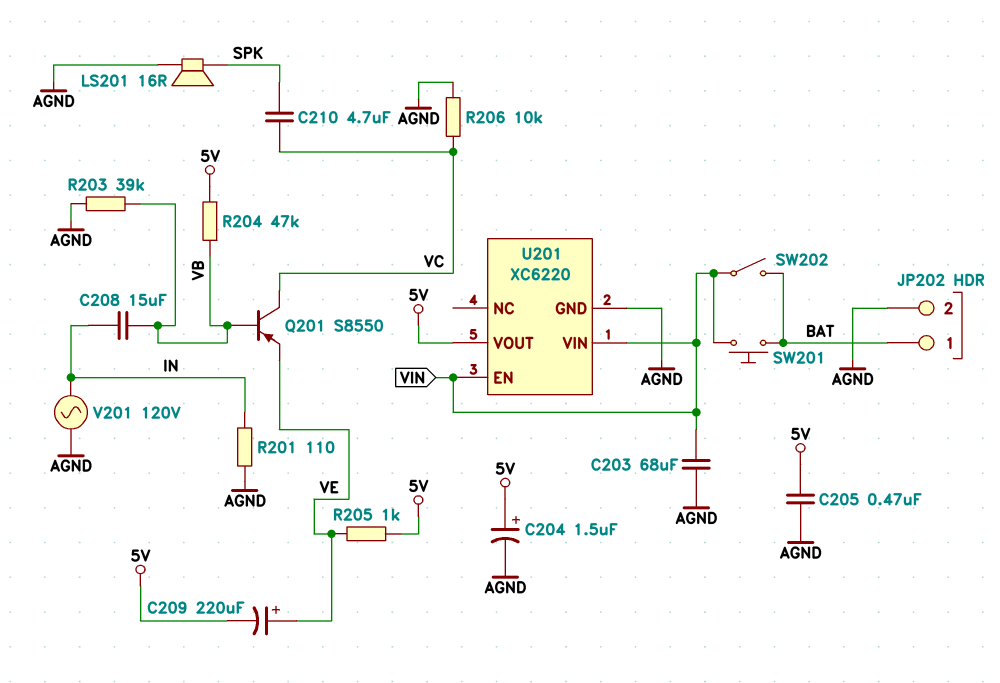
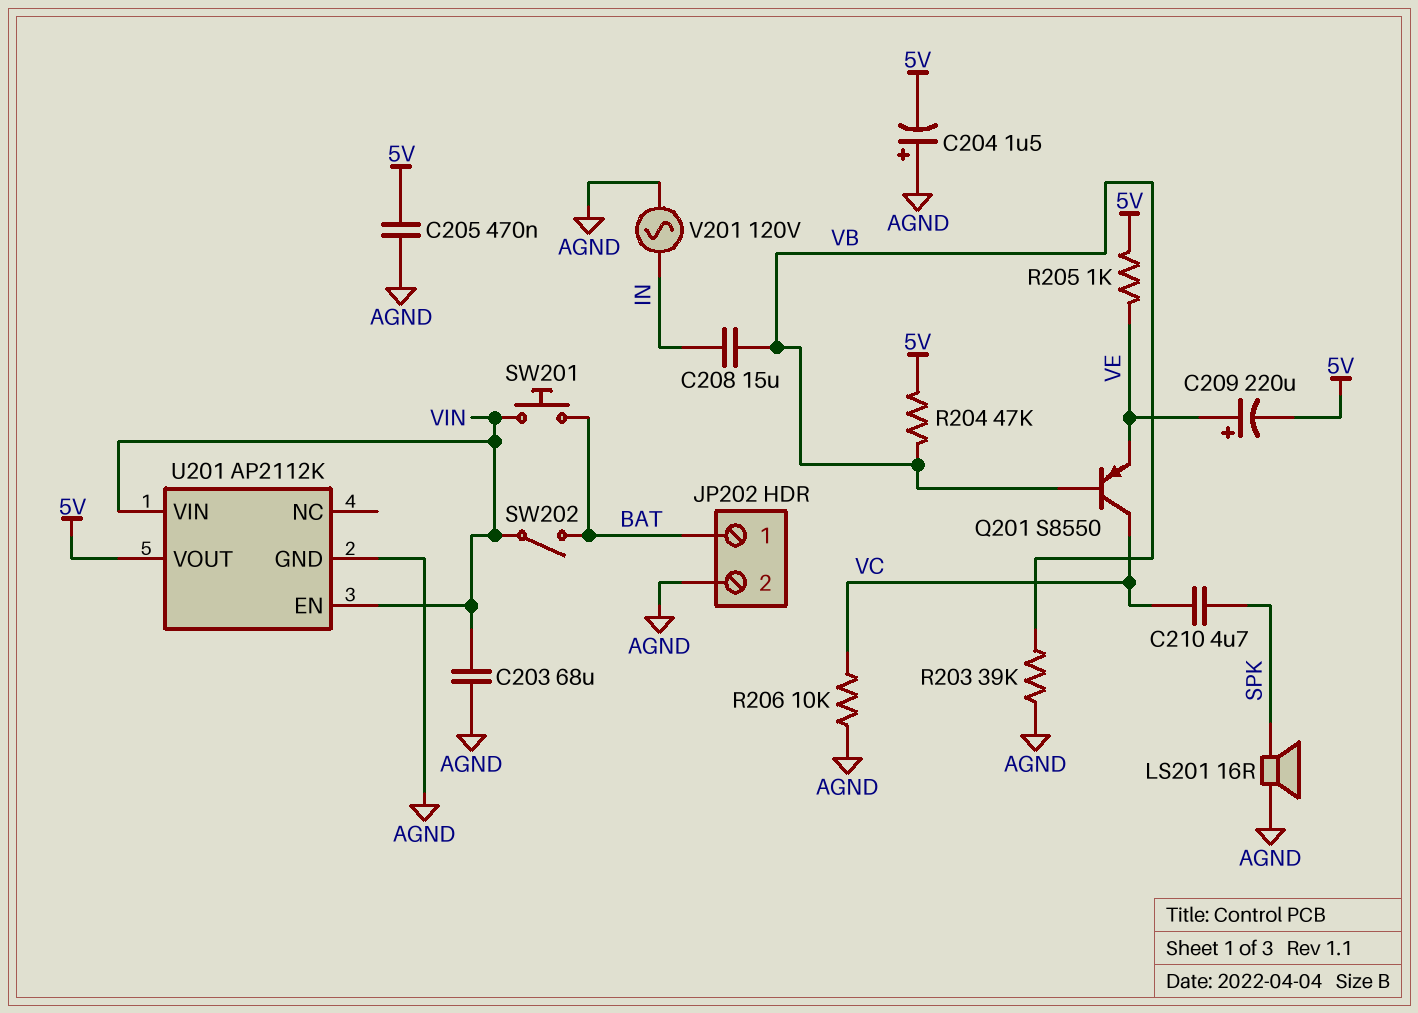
C204: 1.5uF (plus 5V, minus AGND) -> 1.5uF (plus AGND, minus 5V)
R201: 110 (AGND, IN) -> none
U201: XC6220 -> AP2112K

